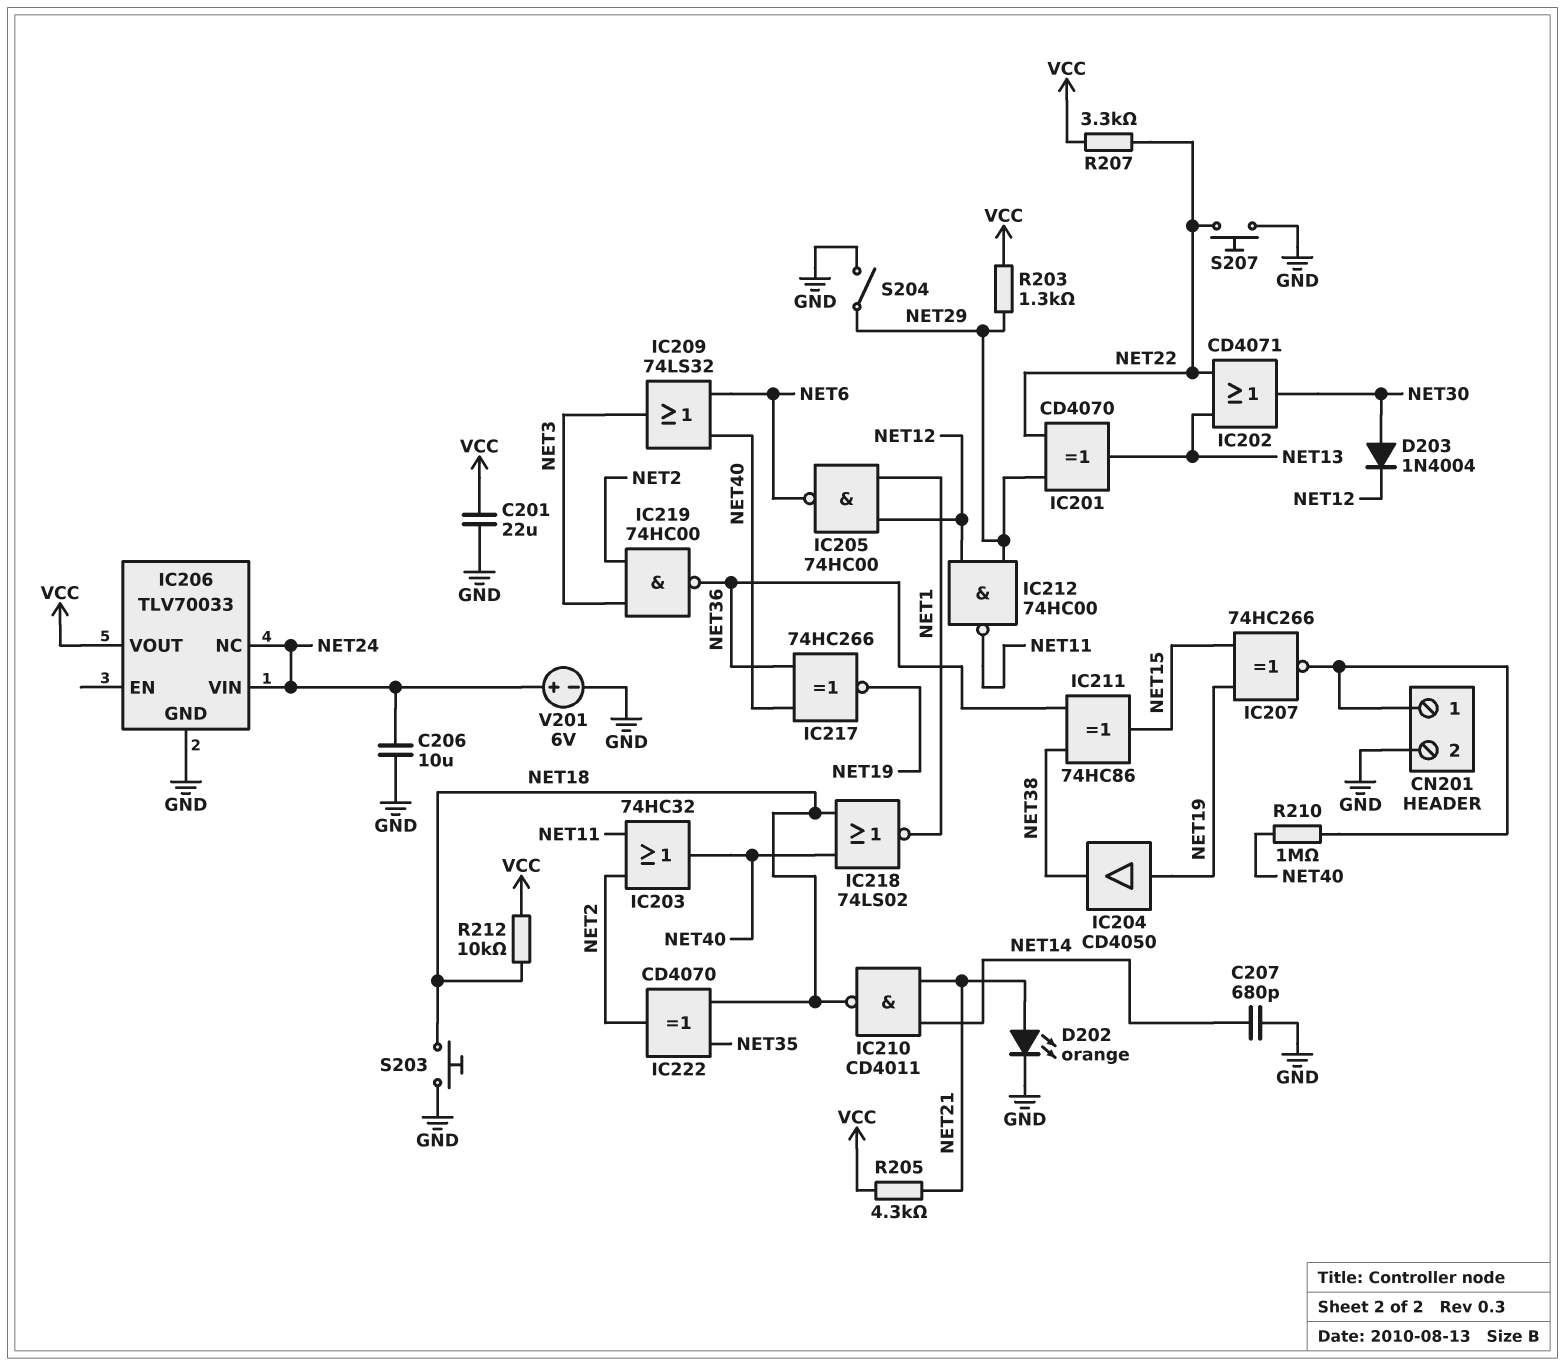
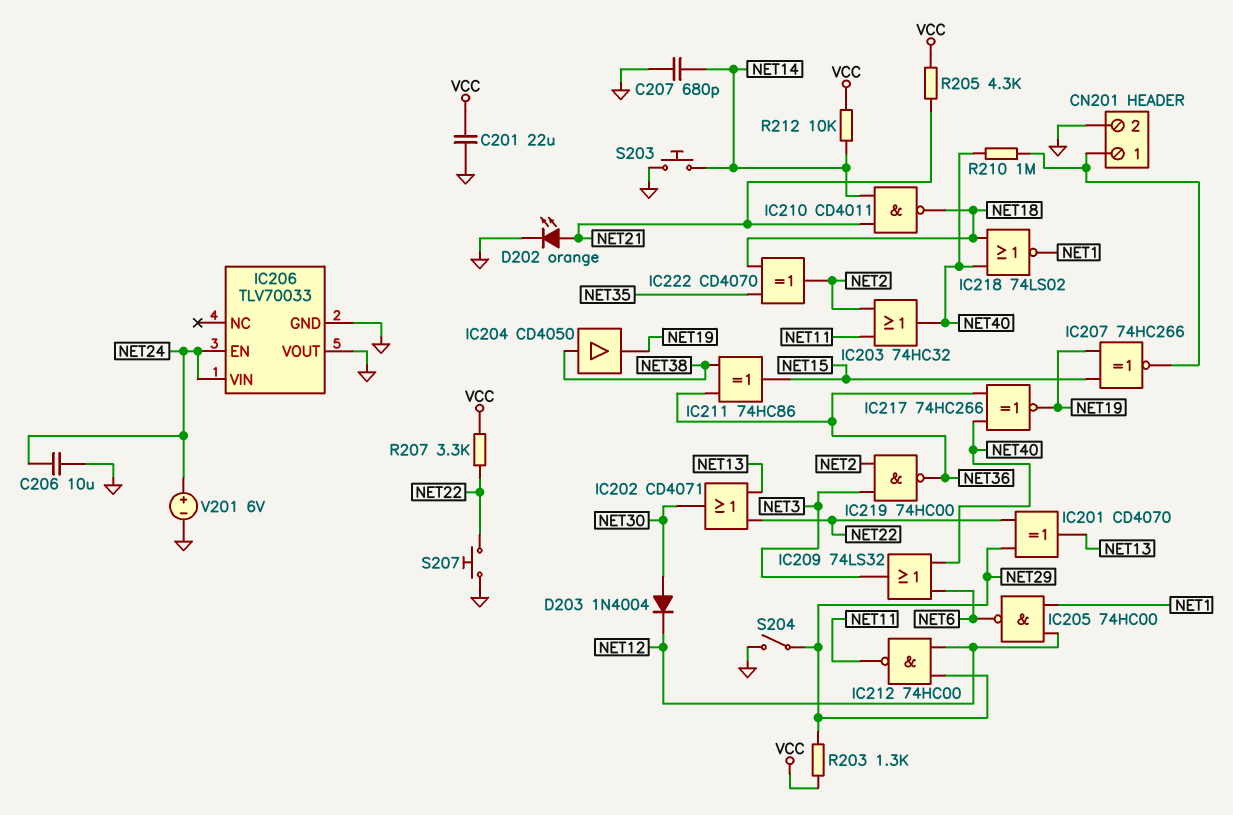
IC204: buffer CD4050 (in NET19, out NET38) -> buffer CD4050 (in NET38, out NET19)
IC206 pin EN: none -> NET24
IC206 pin NC: NET24 -> none
IC206 pin VOUT: VCC -> GND
R212: 10k (NET18, VCC) -> 10k (NET14, VCC)
S203: button (GND, NET18) -> button (GND, NET14)

